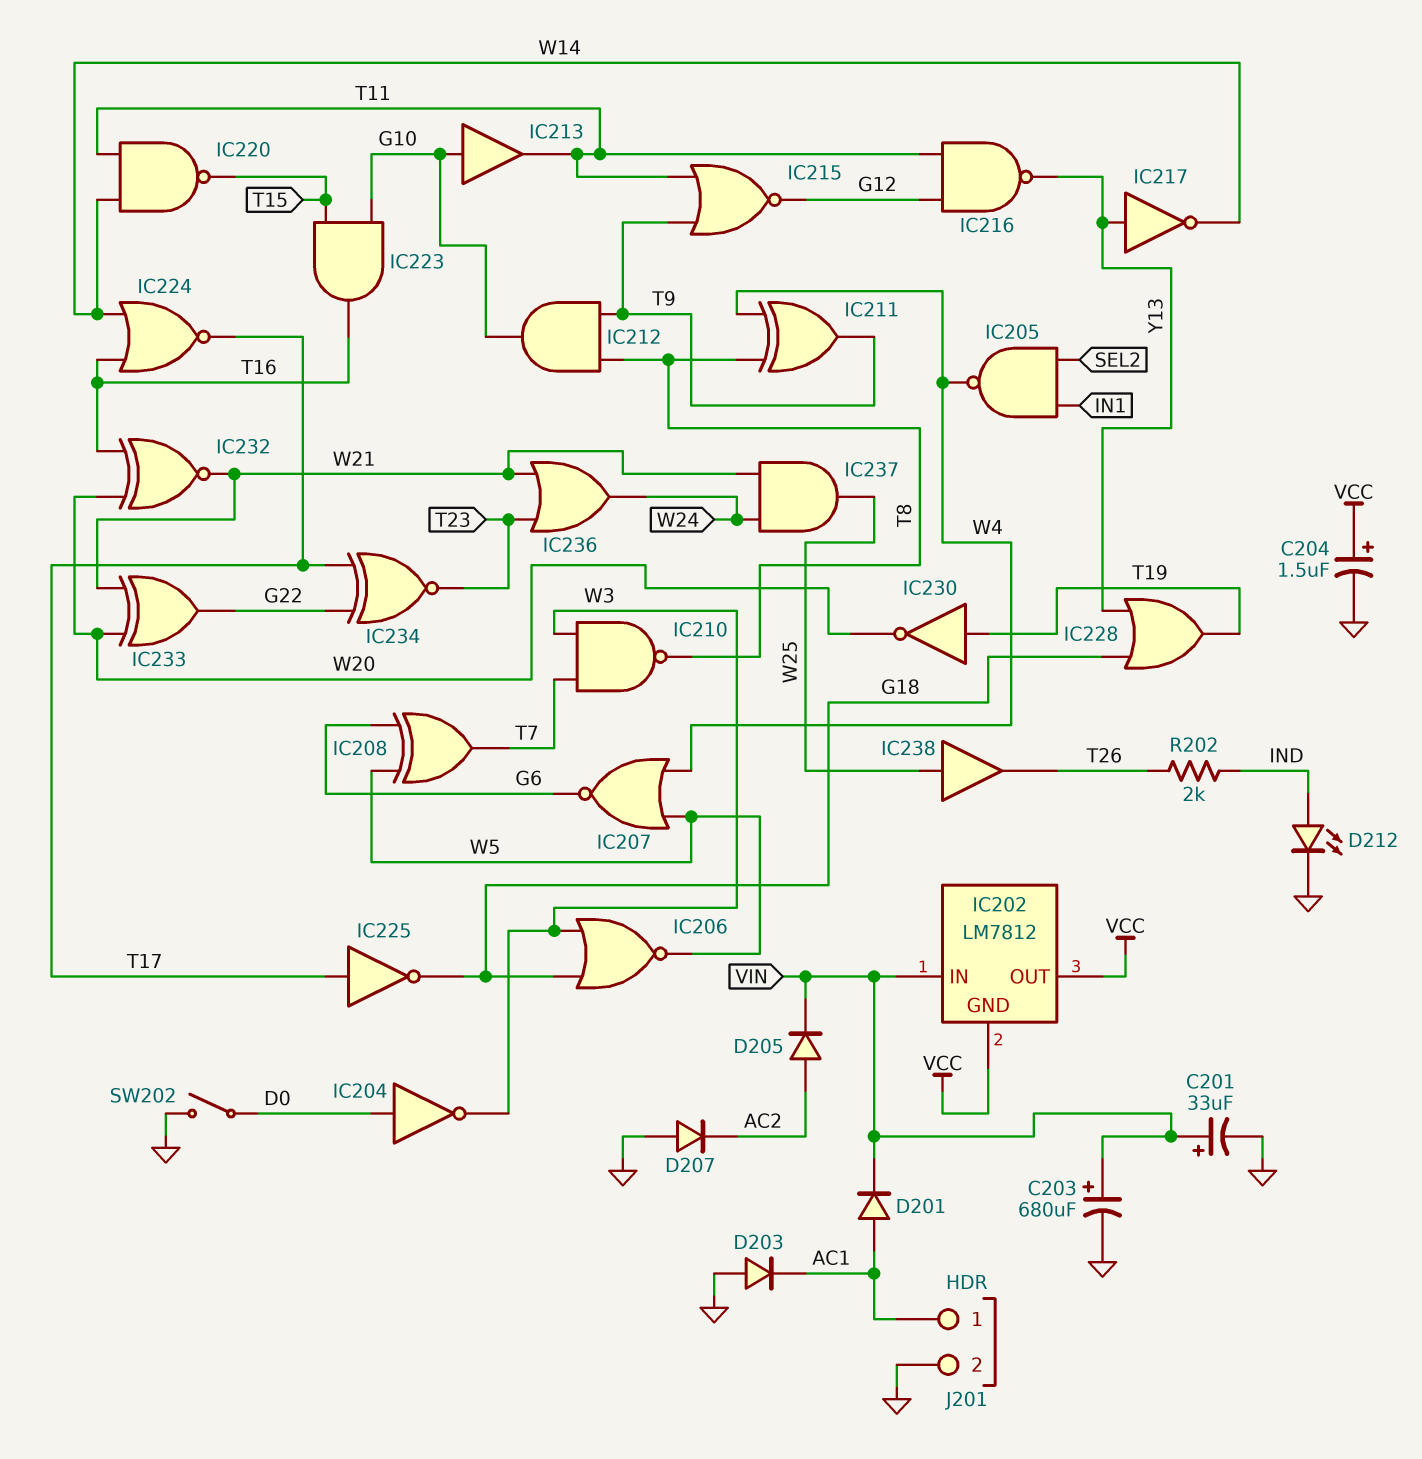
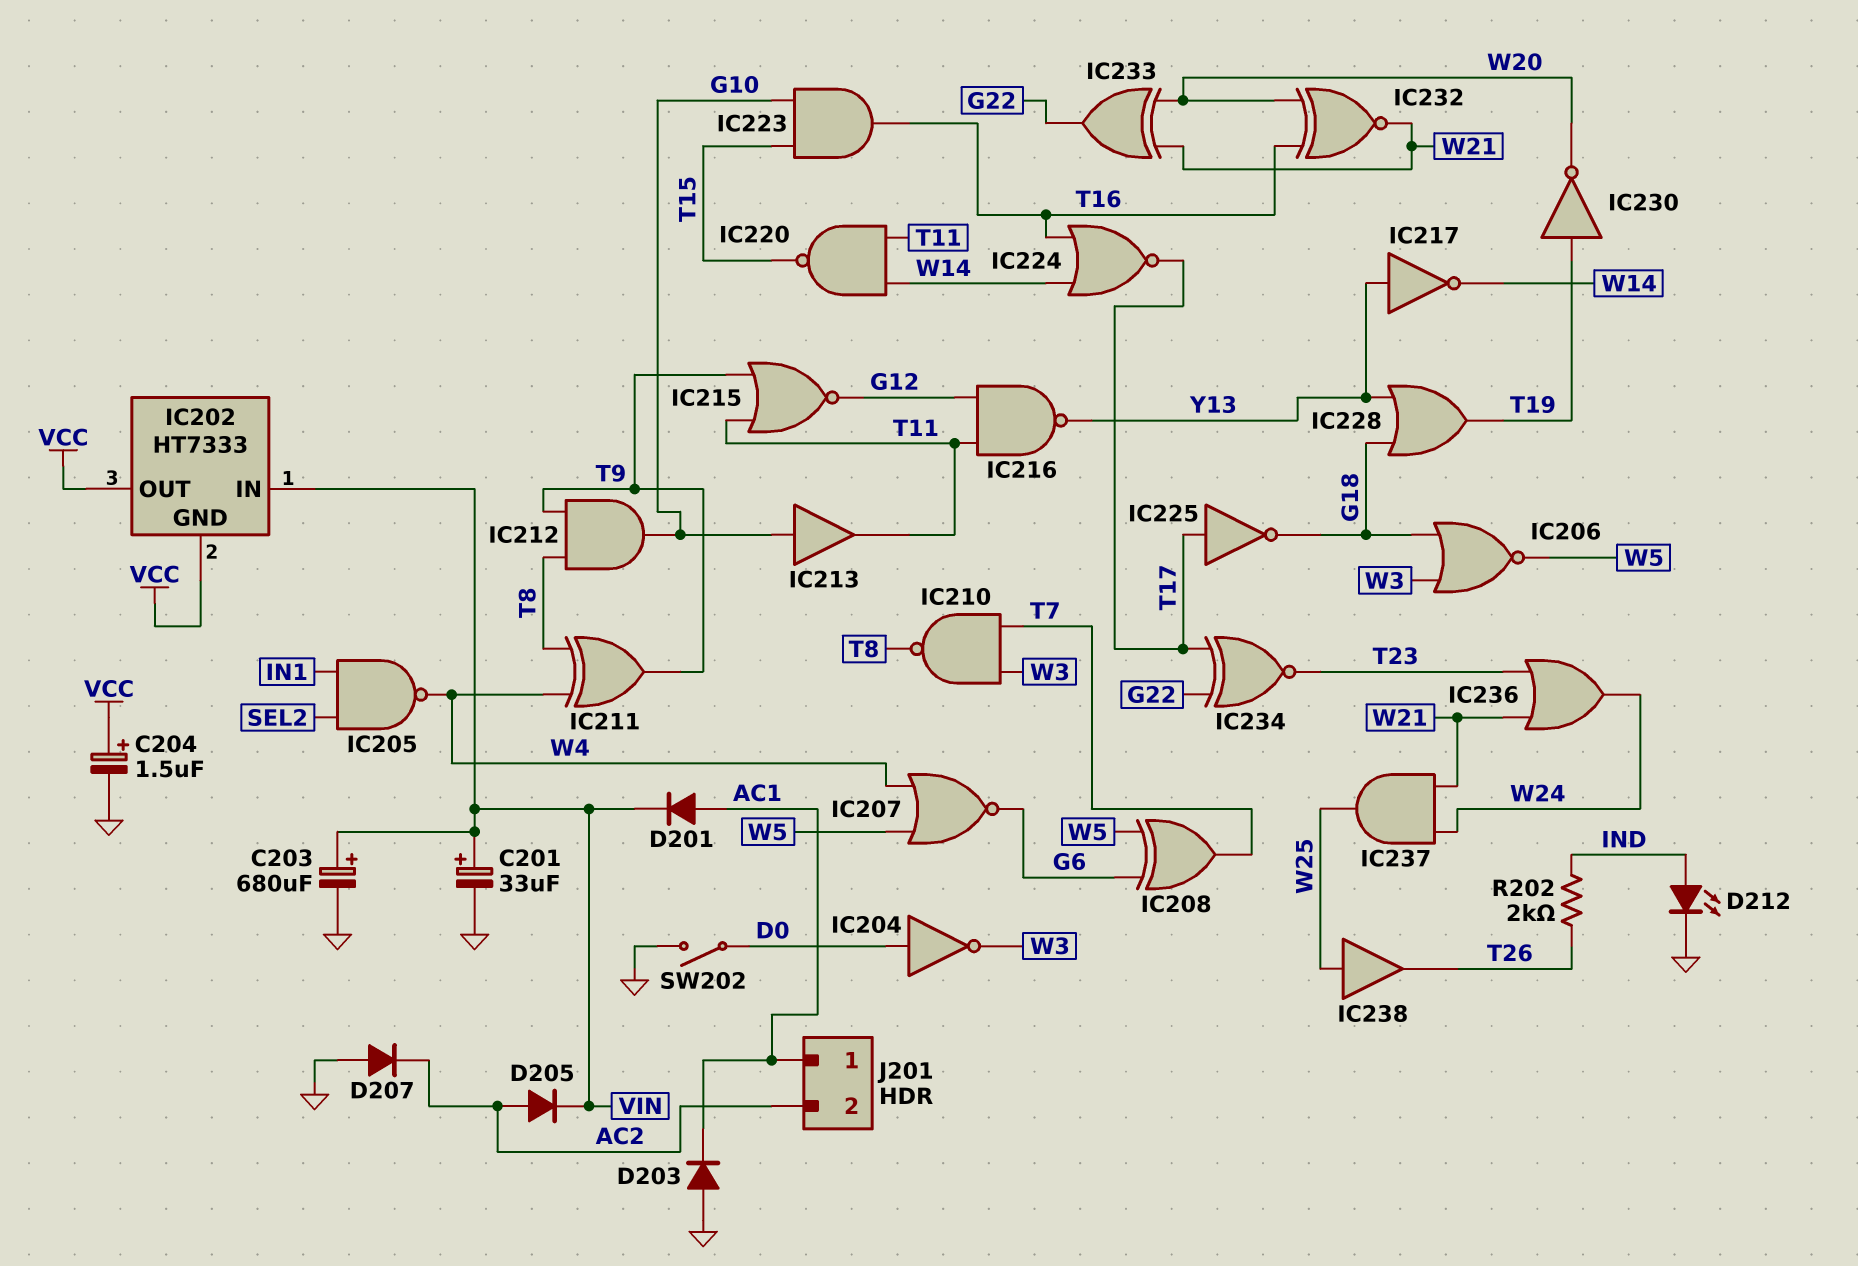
IC202: LM7812 -> HT7333
J201 pin 2: GND -> AC2

